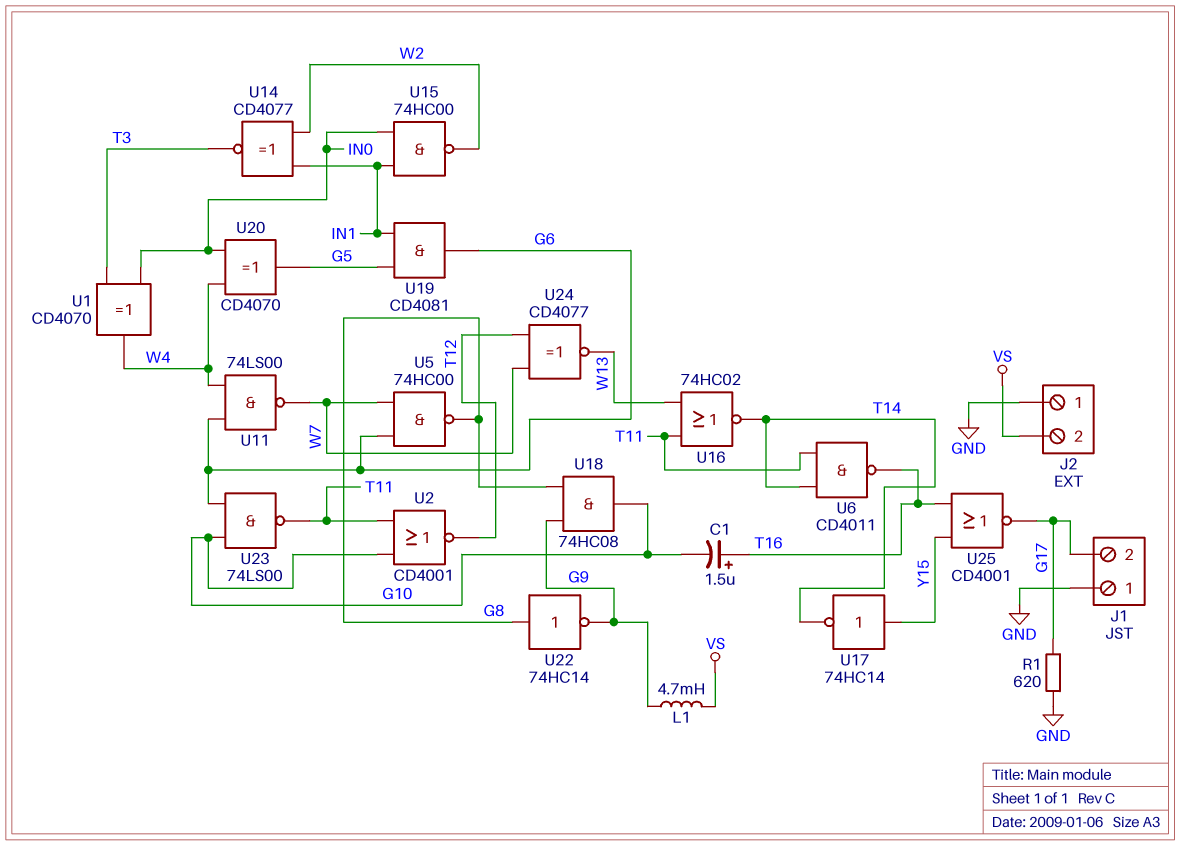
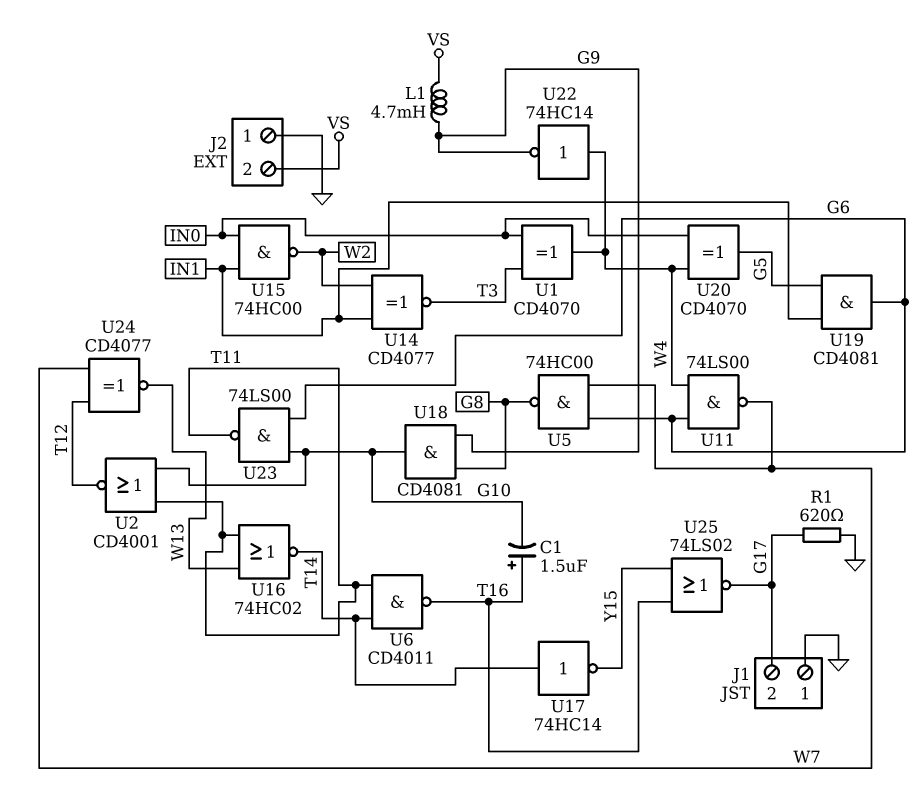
U17: NOT 74HC14 (in Y15, out T14) -> NOT 74HC14 (in T14, out Y15)
U18: AND 74HC08 (in G8, in G9, out G10) -> AND CD4081 (in G8, in G9, out G10)
U22: NOT 74HC14 (in G8, out G9) -> NOT 74HC14 (in W4, out G9)
U25: NOR CD4001 (in T16, in Y15, out G17) -> NOR 74LS02 (in T16, in Y15, out G17)

